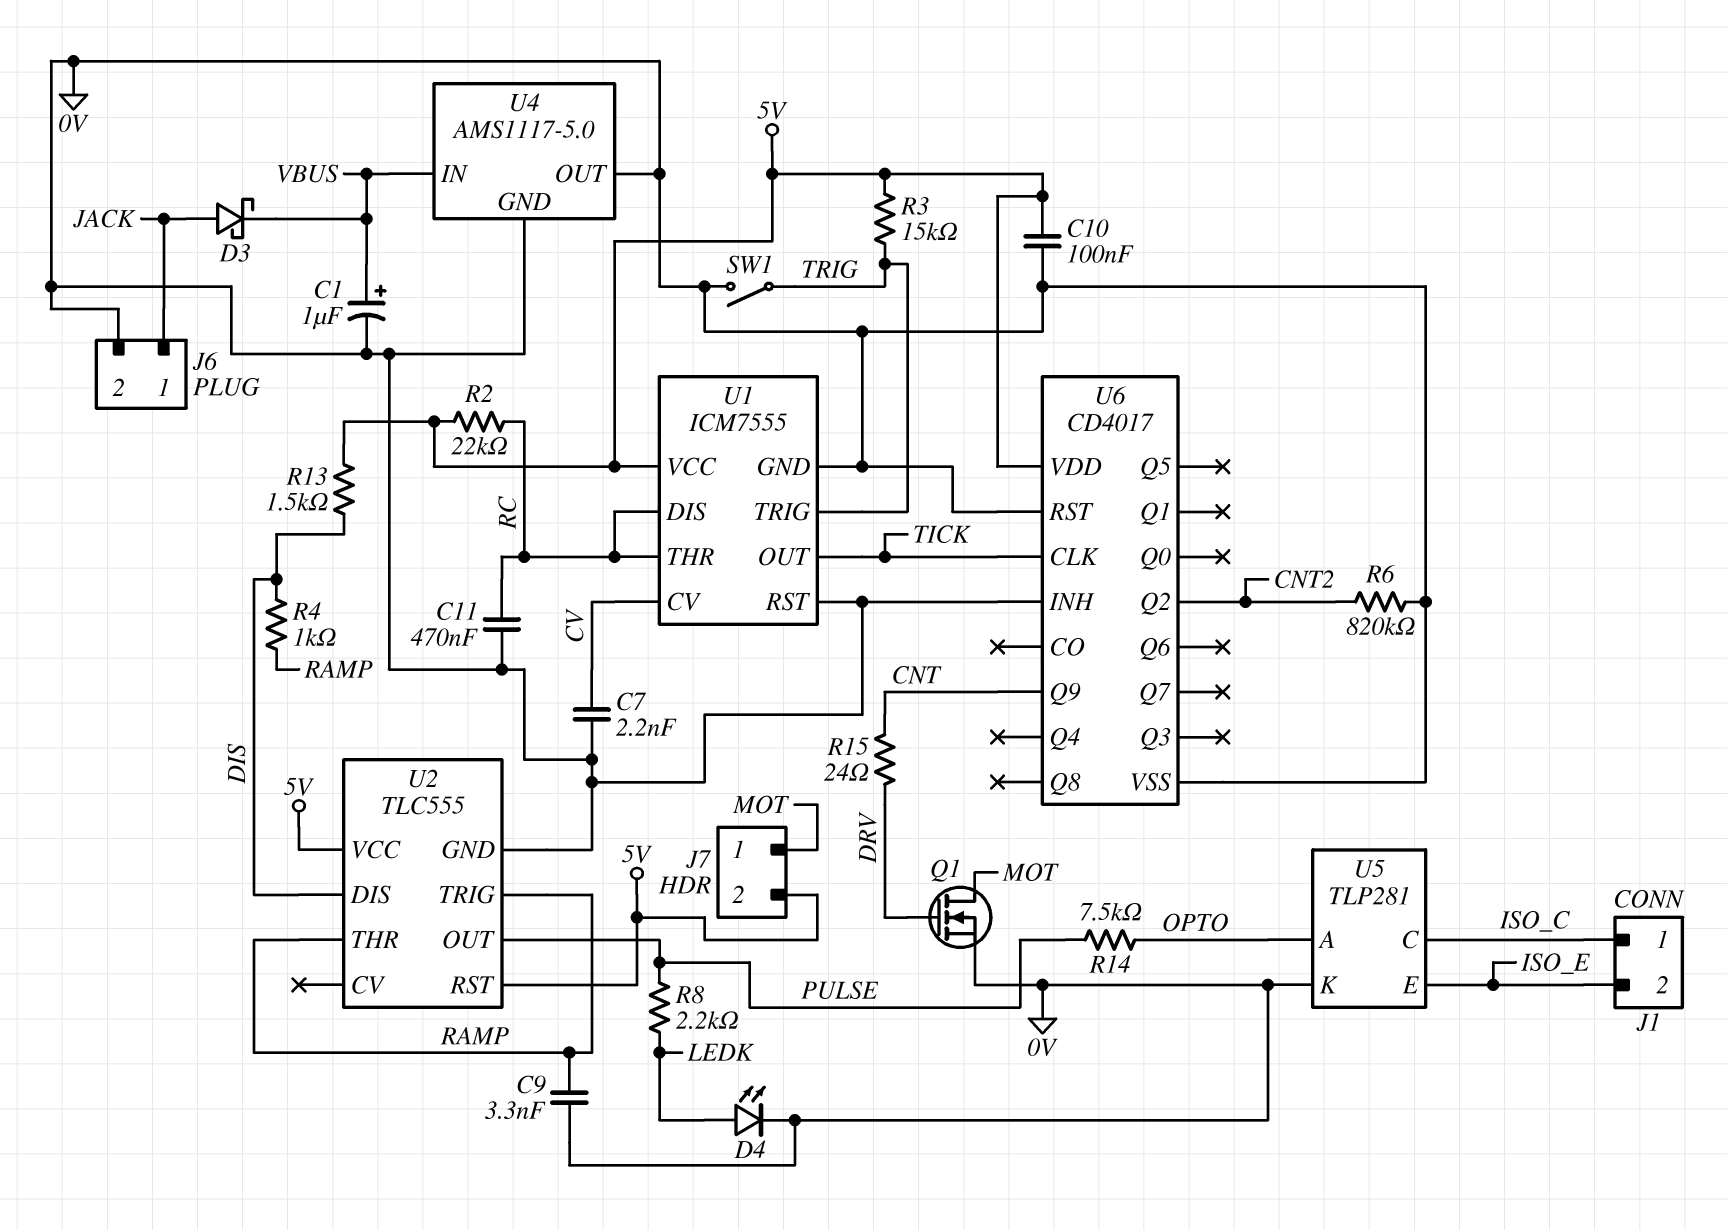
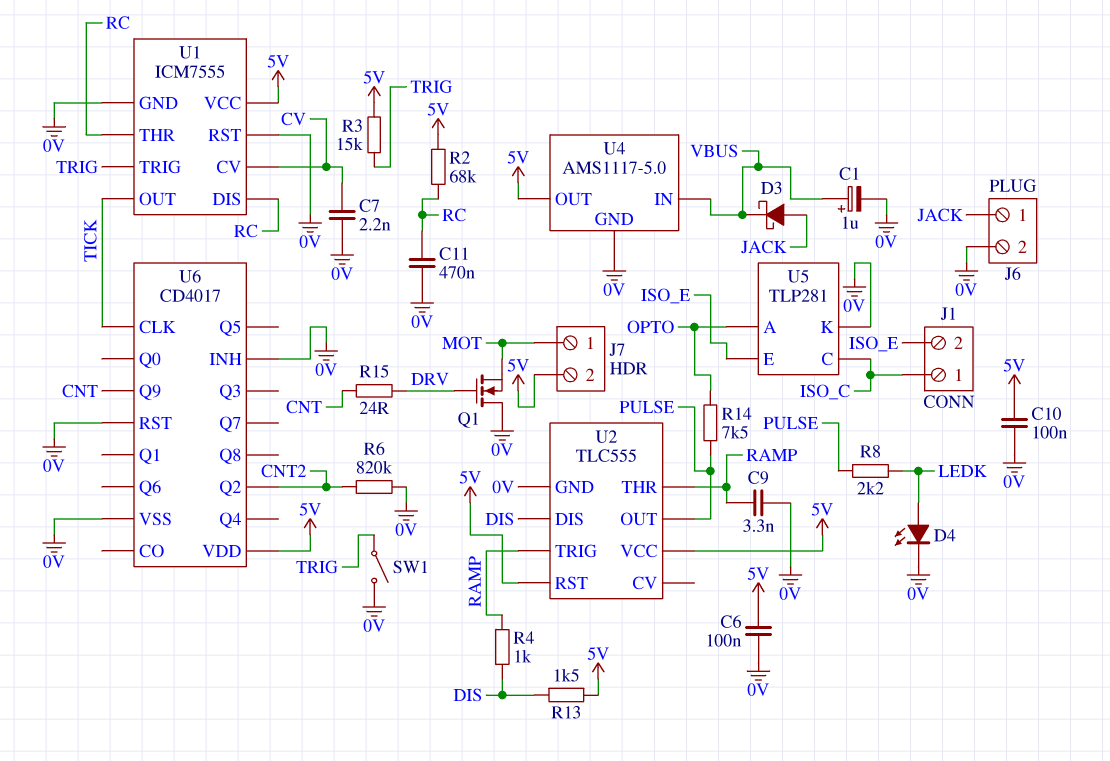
C6: none -> 100nF (0V, 5V)
Q1: NMOS (G DRV, D MOT, S 0V) -> NMOS (G DRV, D 0V, S MOT)
R2: 22k (5V, RC) -> 68k (5V, RC)
U4 pin OUT: 0V -> 5V

